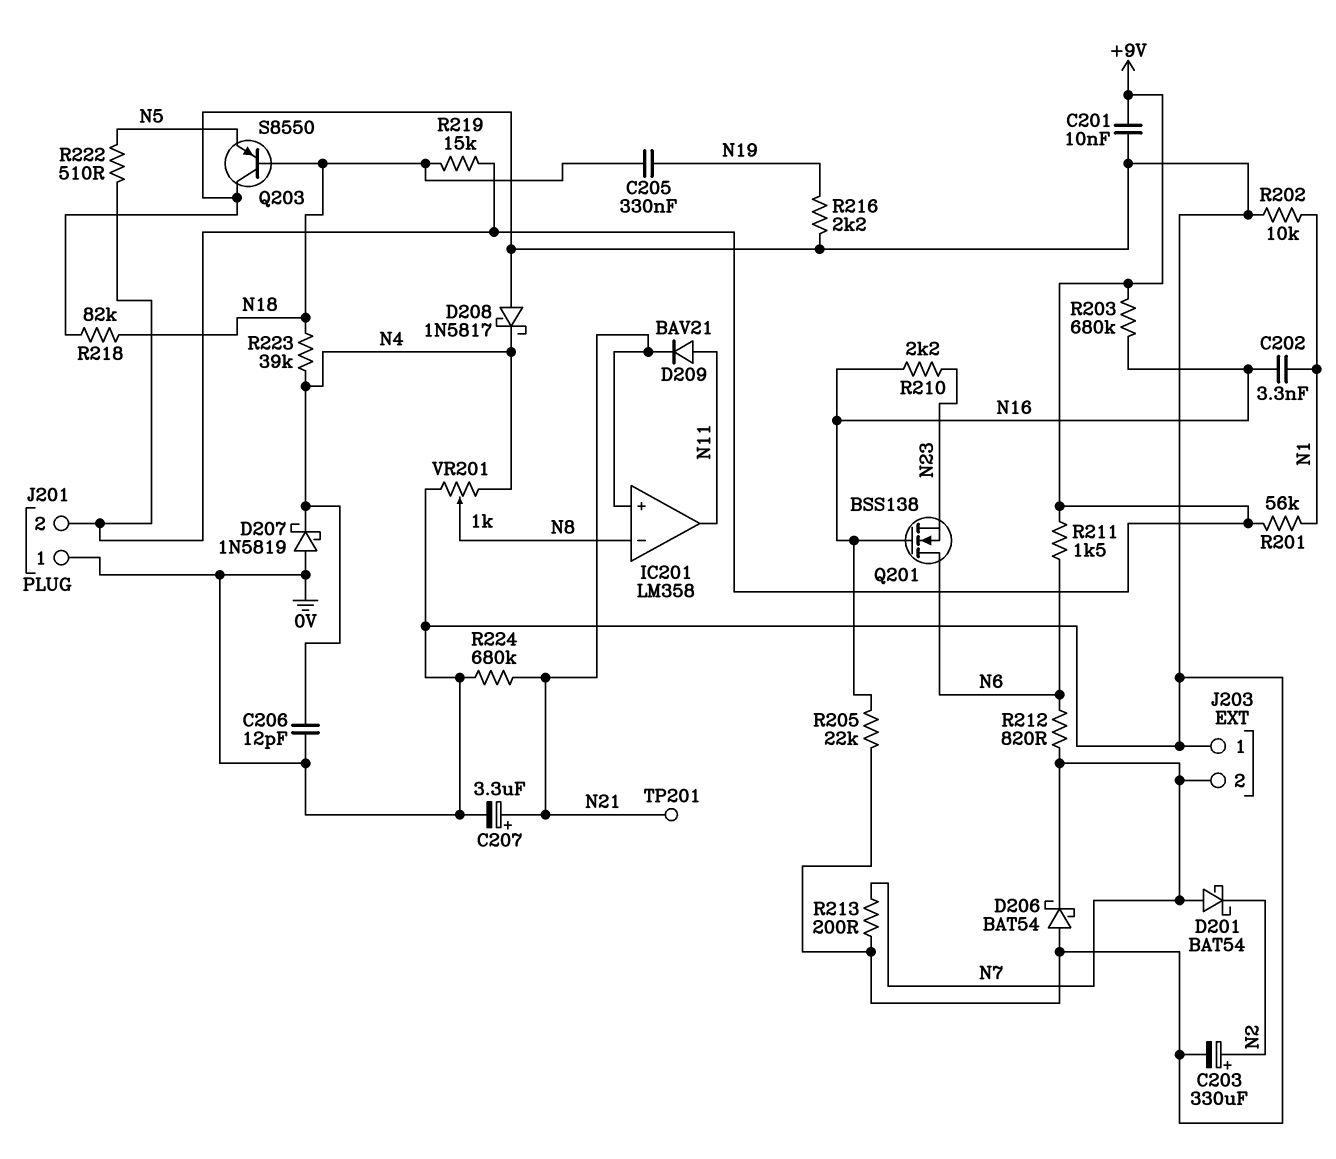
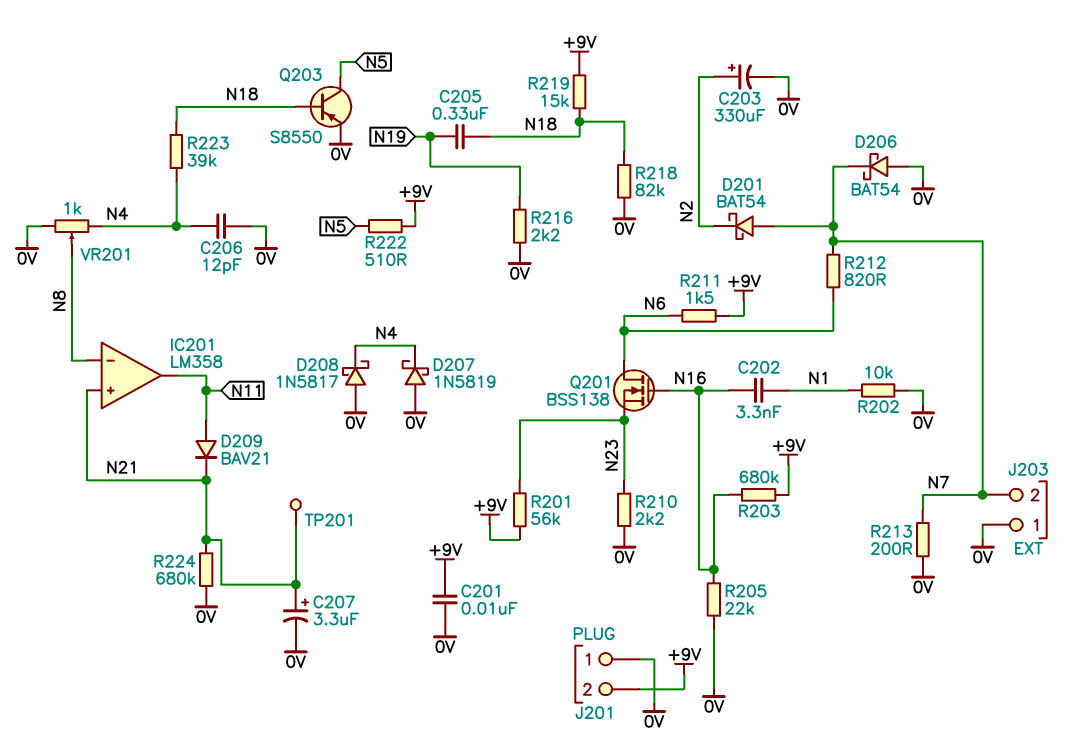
Q203: PNP S8550 (B N18, C 0V, E N5) -> PNP S8550 (B N18, C N5, E 0V)
R201: 56k (+9V, N1) -> 56k (+9V, N23)
R210: 2.2k (N16, N23) -> 2.2k (0V, N23)

